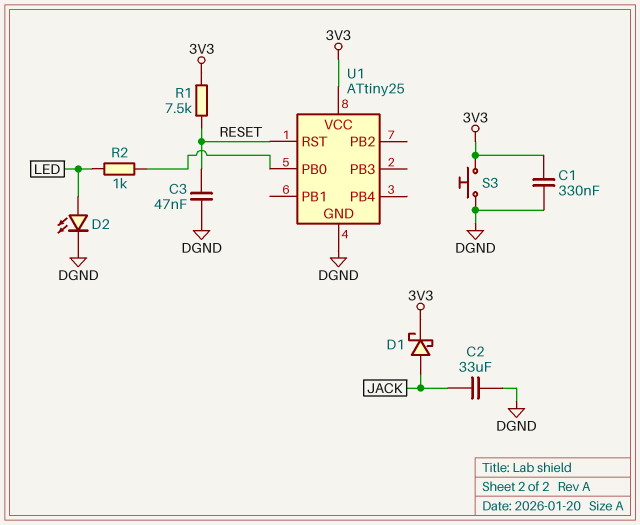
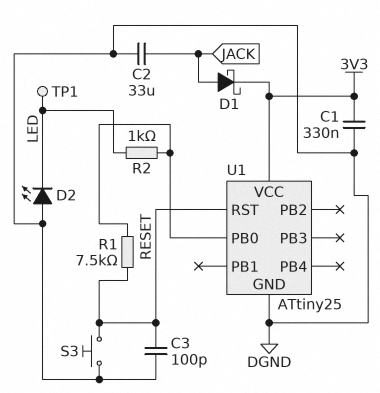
C3: 47nF (DGND, RESET) -> 100pF (DGND, RESET)
D2: LED (A LED, K DGND) -> LED (A DGND, K LED)
R1: 7.5k (3V3, RESET) -> 7.5k (RESET, U1/PB0)
S3: button (3V3, DGND) -> button (DGND, RESET)
TP1: none -> test point (LED)

